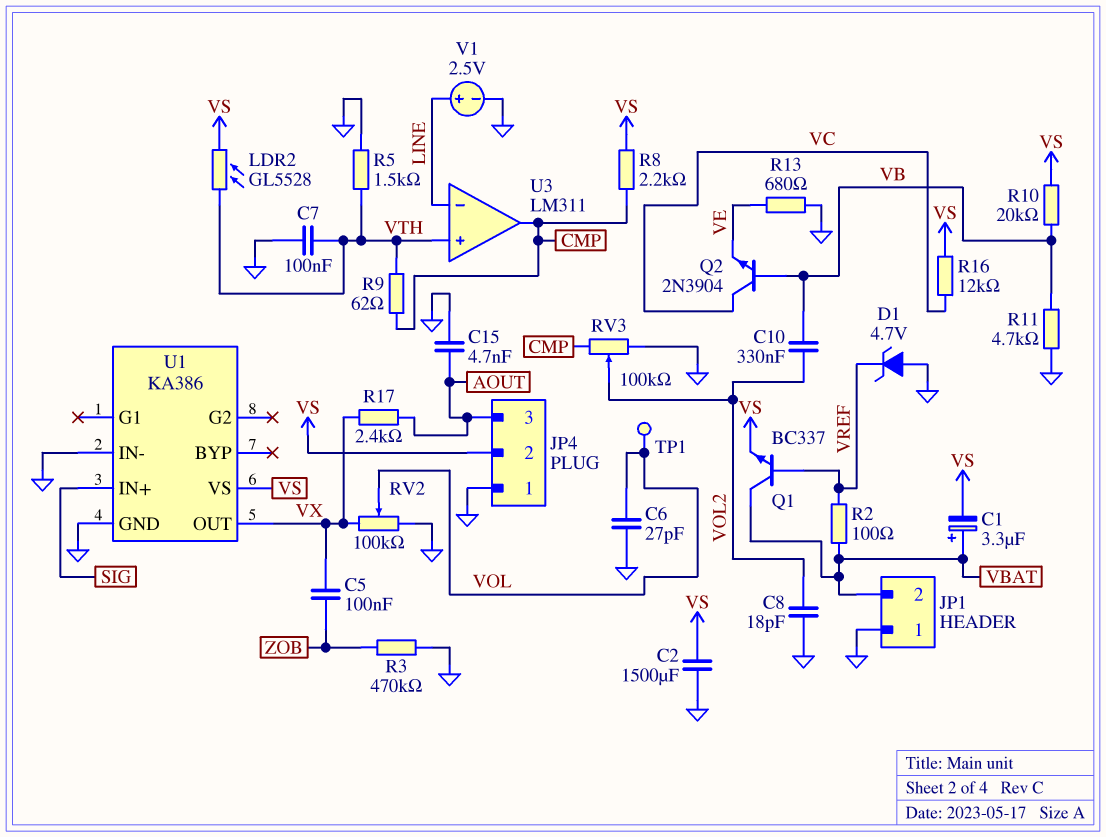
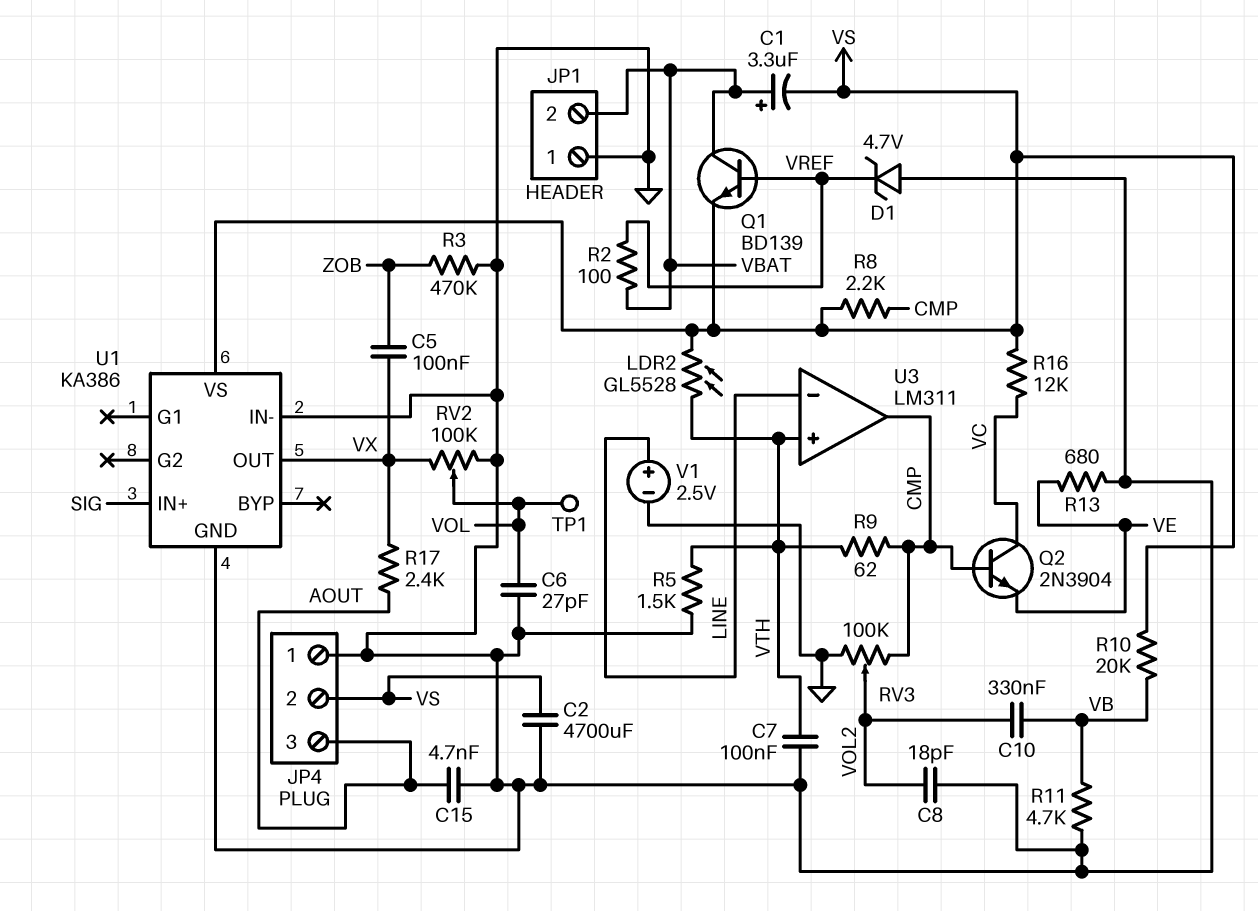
C2: 1500uF (GND, VS) -> 4700uF (GND, VS)
Q1: NPN BC337 (B VREF, C VBAT, E VS) -> NPN BD139 (B VREF, C VBAT, E VS)
Q2: NPN 2N3904 (B VB, C VC, E VE) -> NPN 2N3904 (B CMP, C VC, E VE)

